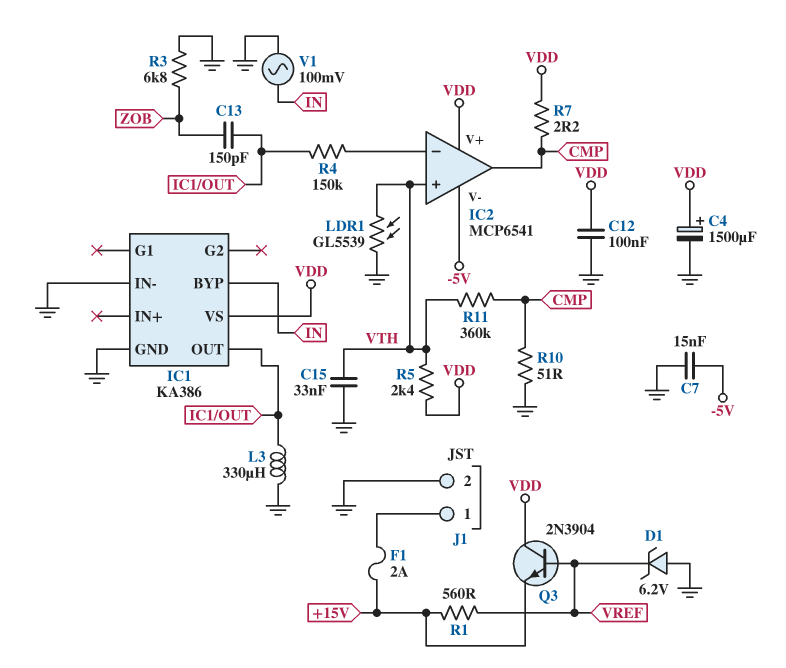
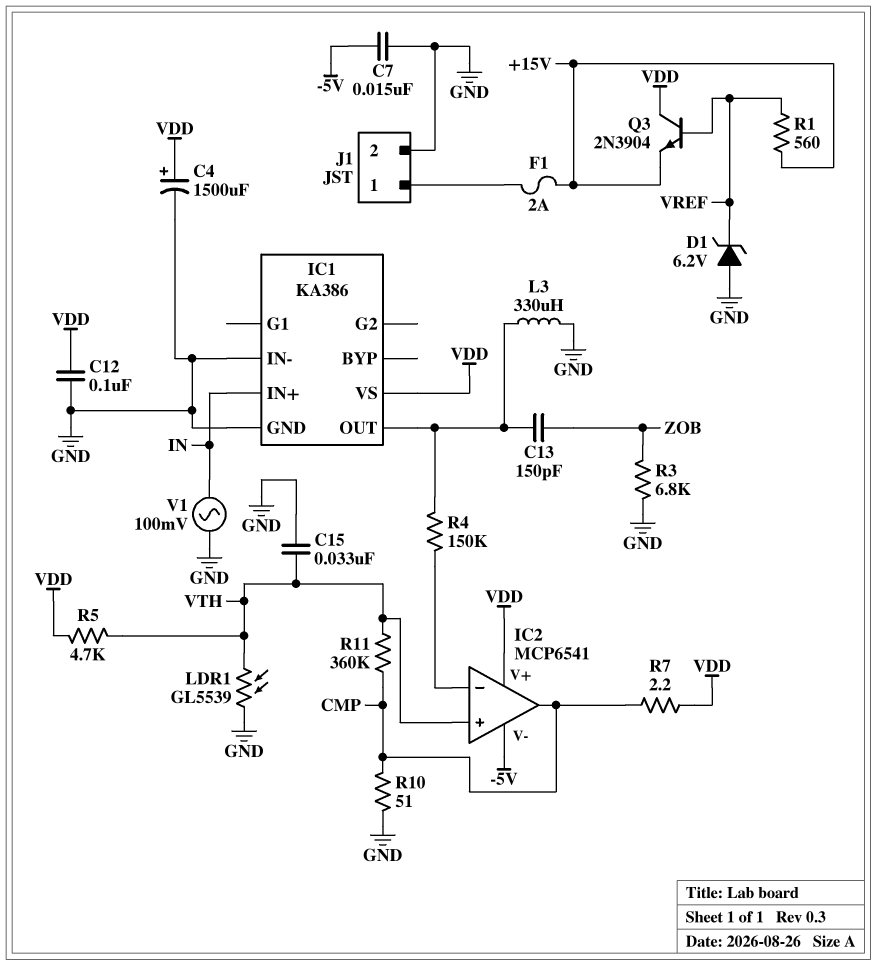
IC1 pin BYP: IN -> none
IC1 pin IN+: none -> IN
R5: 2.4k (VDD, VTH) -> 4.7k (VDD, VTH)

